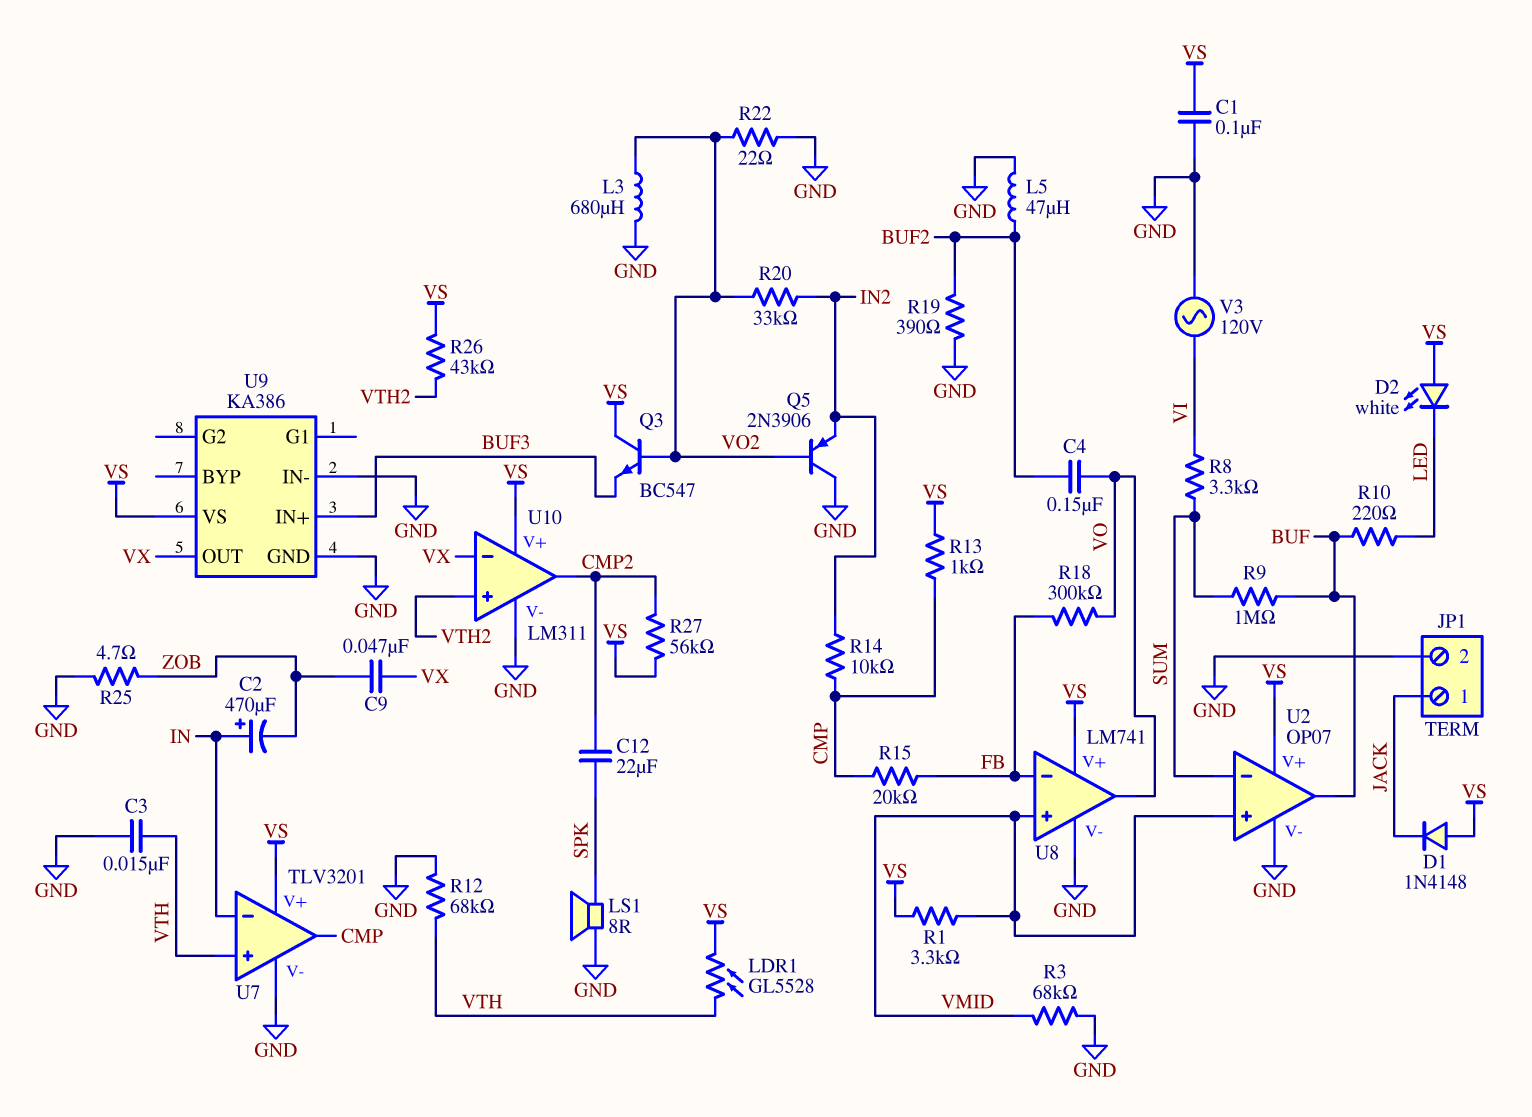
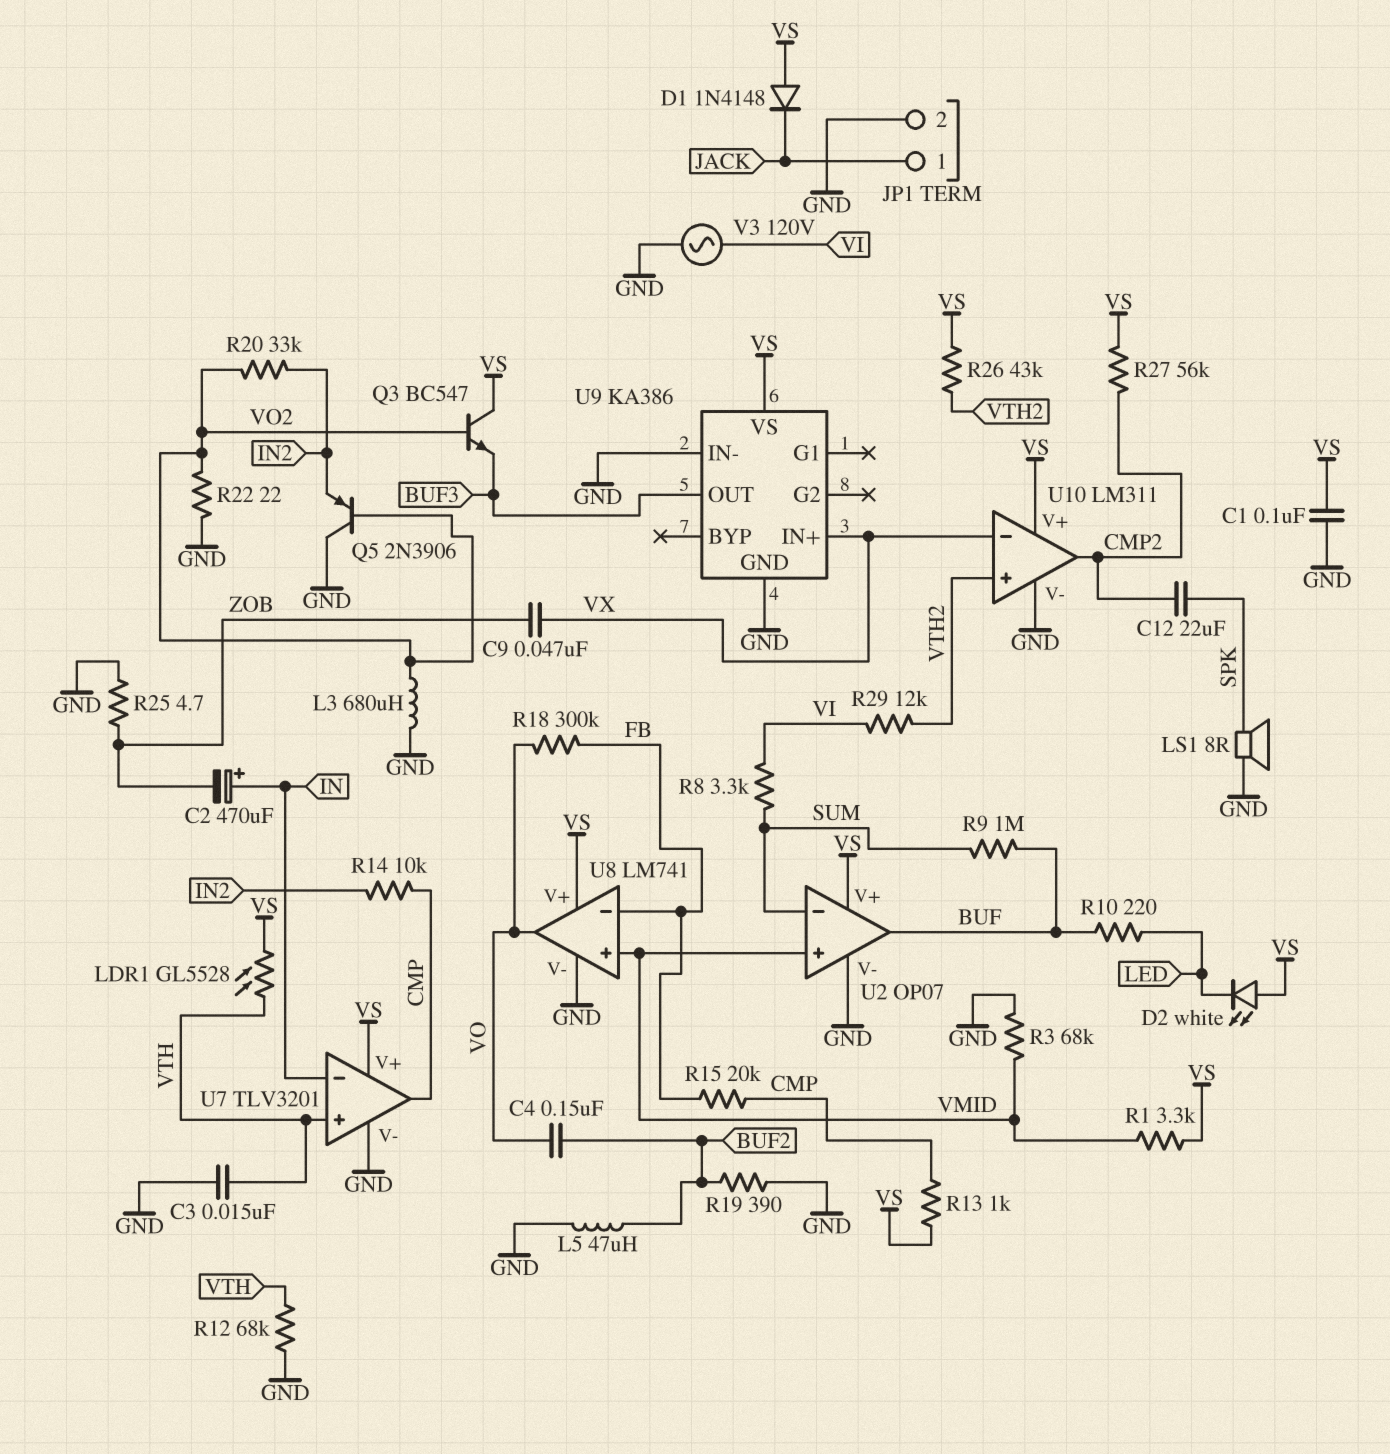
R29: none -> 12k (VI, VTH2)
U9 pin IN+: BUF3 -> VX
U9 pin OUT: VX -> BUF3

